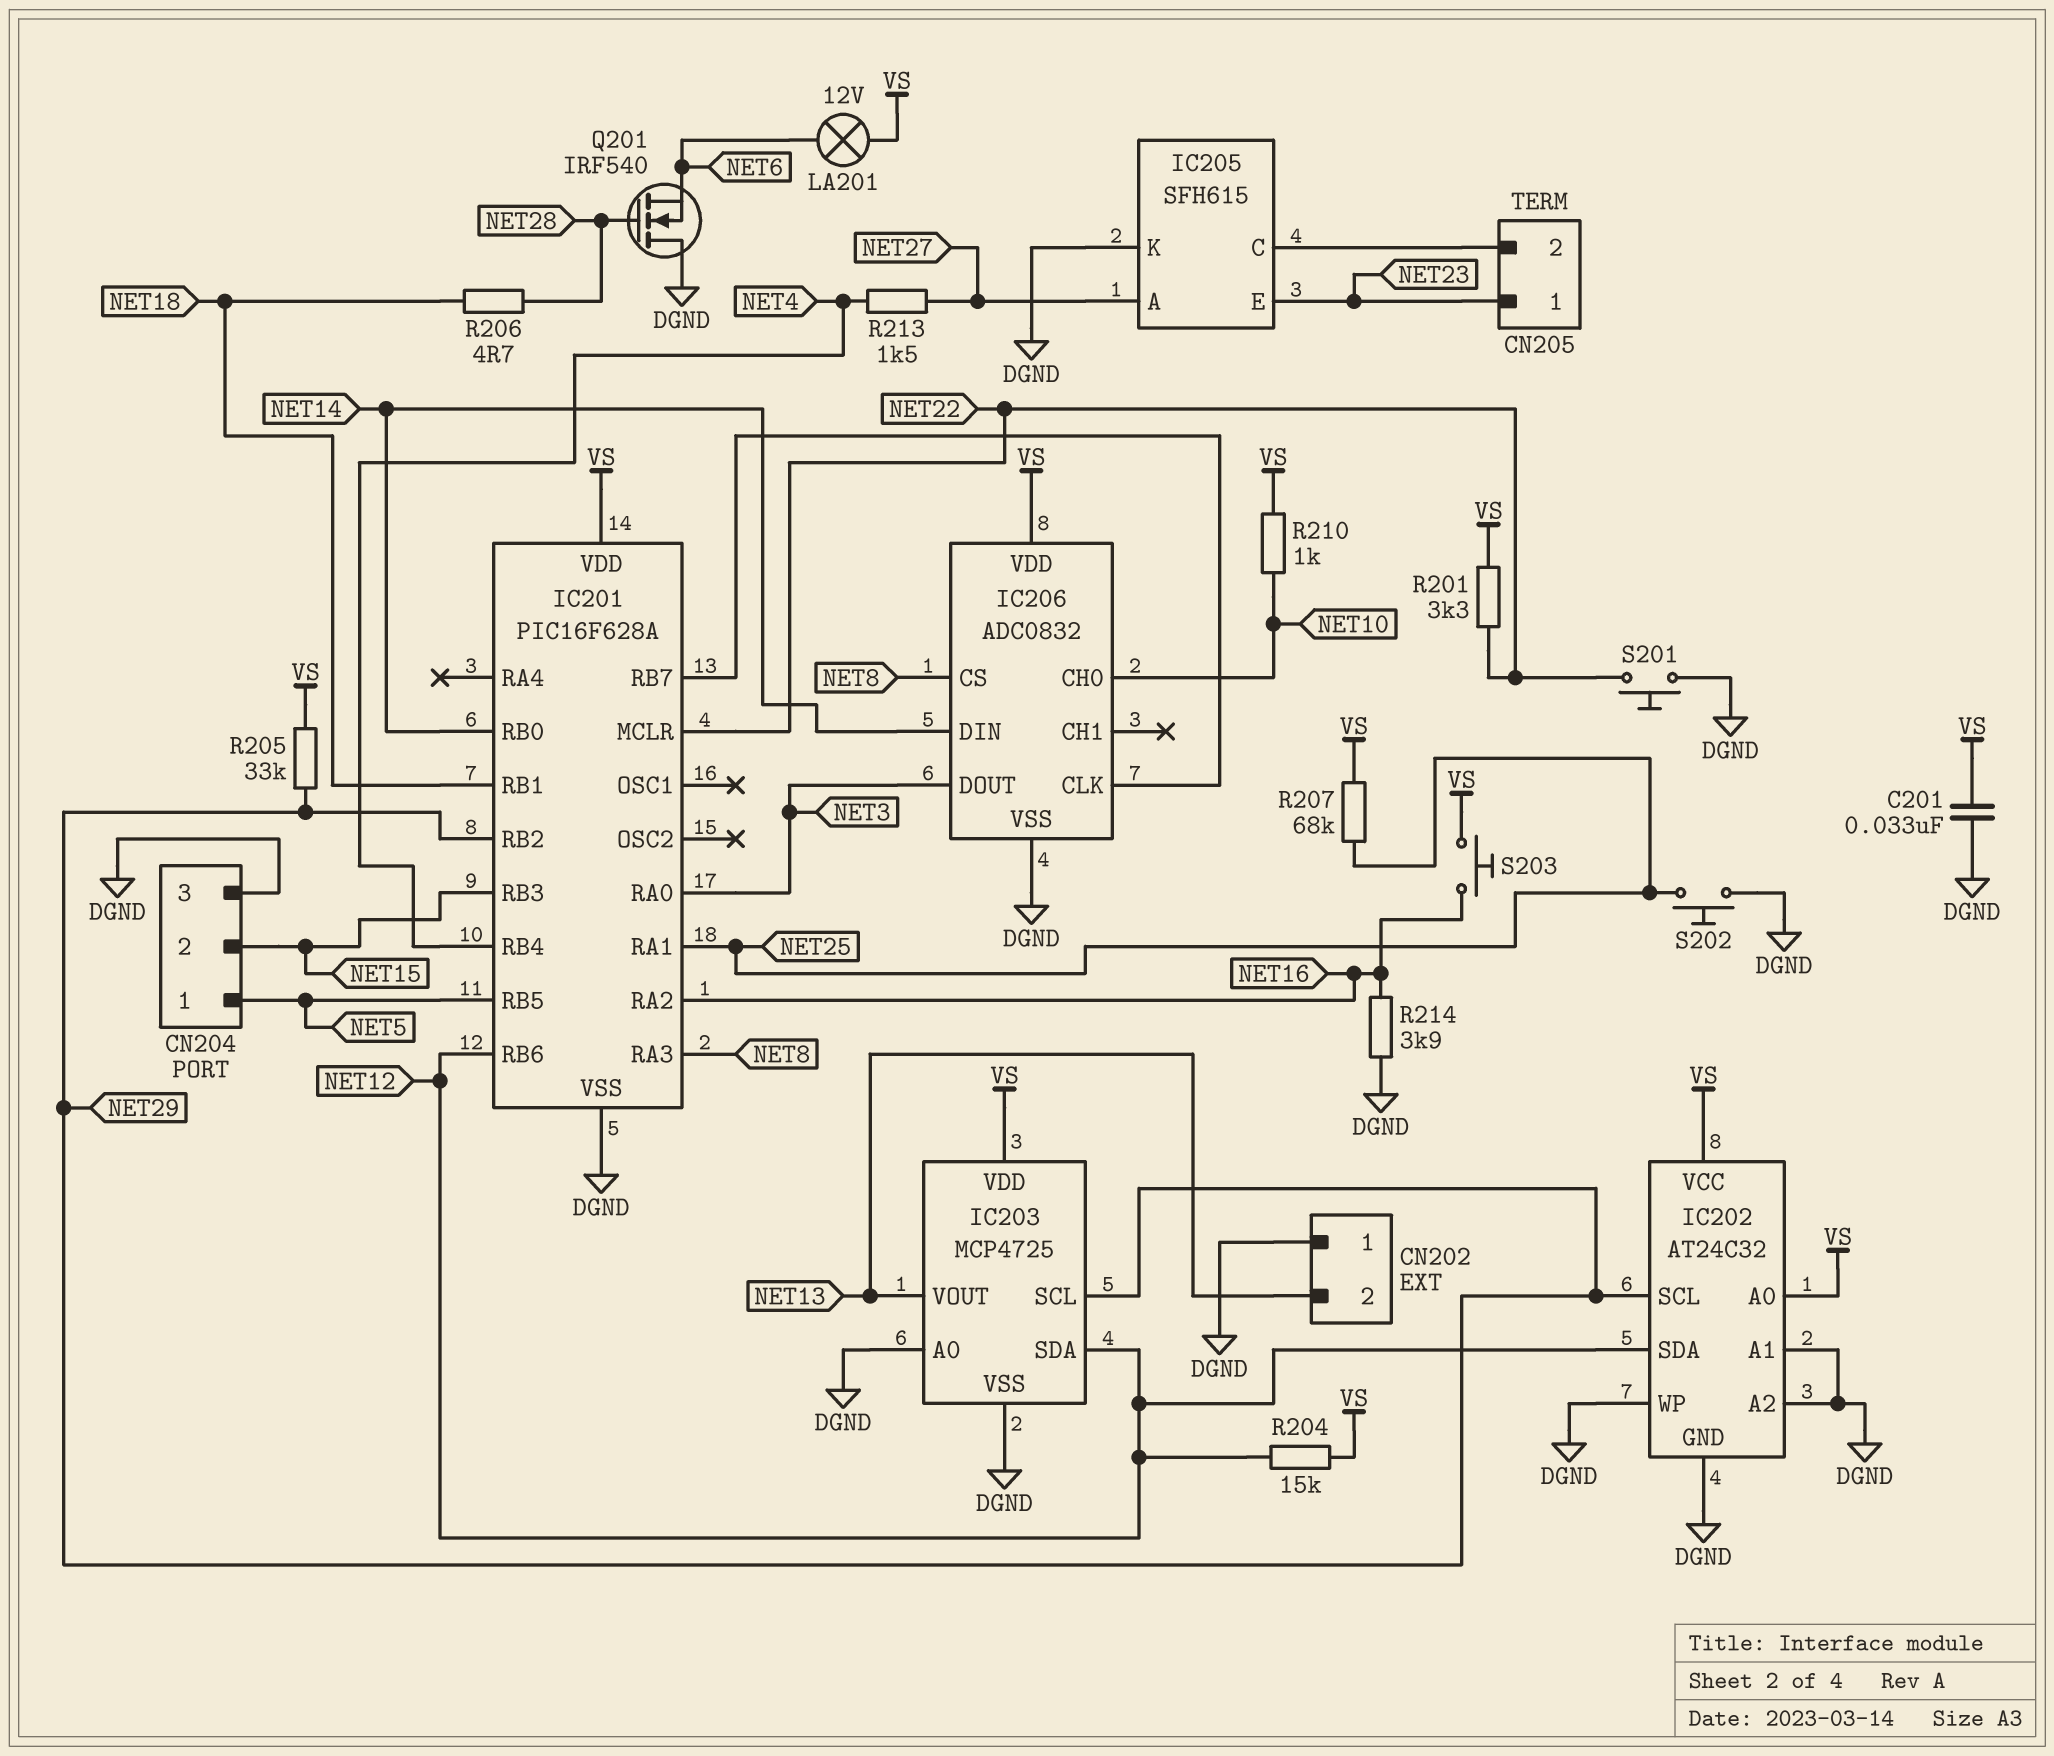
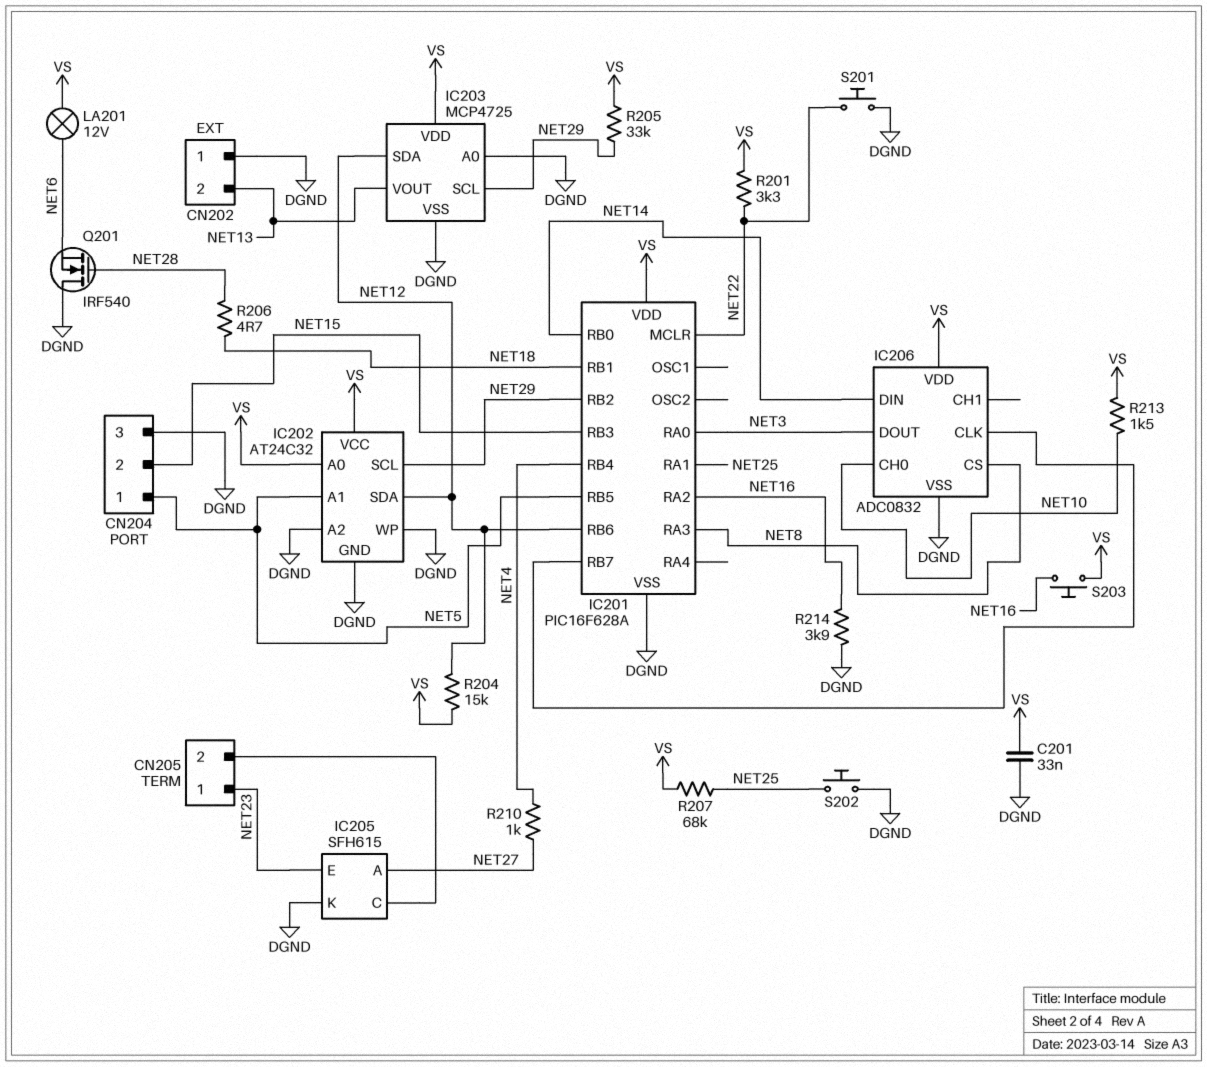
IC202 pin A1: DGND -> NET5
R210: 1k (NET10, VS) -> 1k (NET4, NET27)
R213: 1.5k (NET4, NET27) -> 1.5k (NET10, VS)

